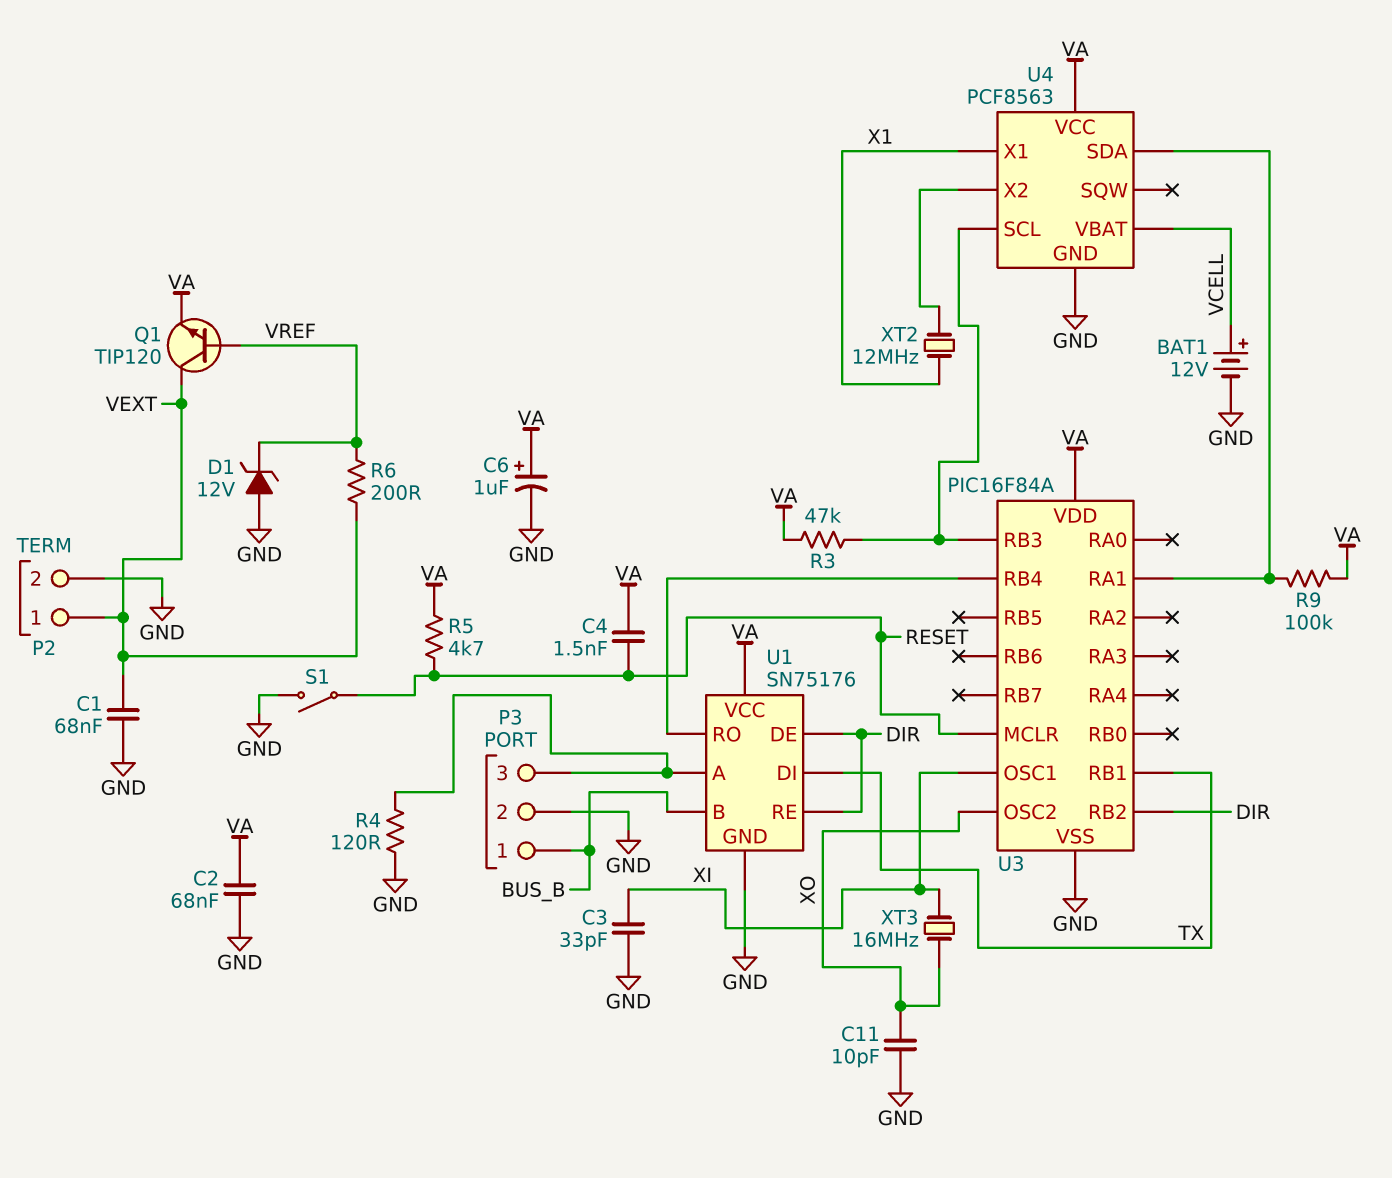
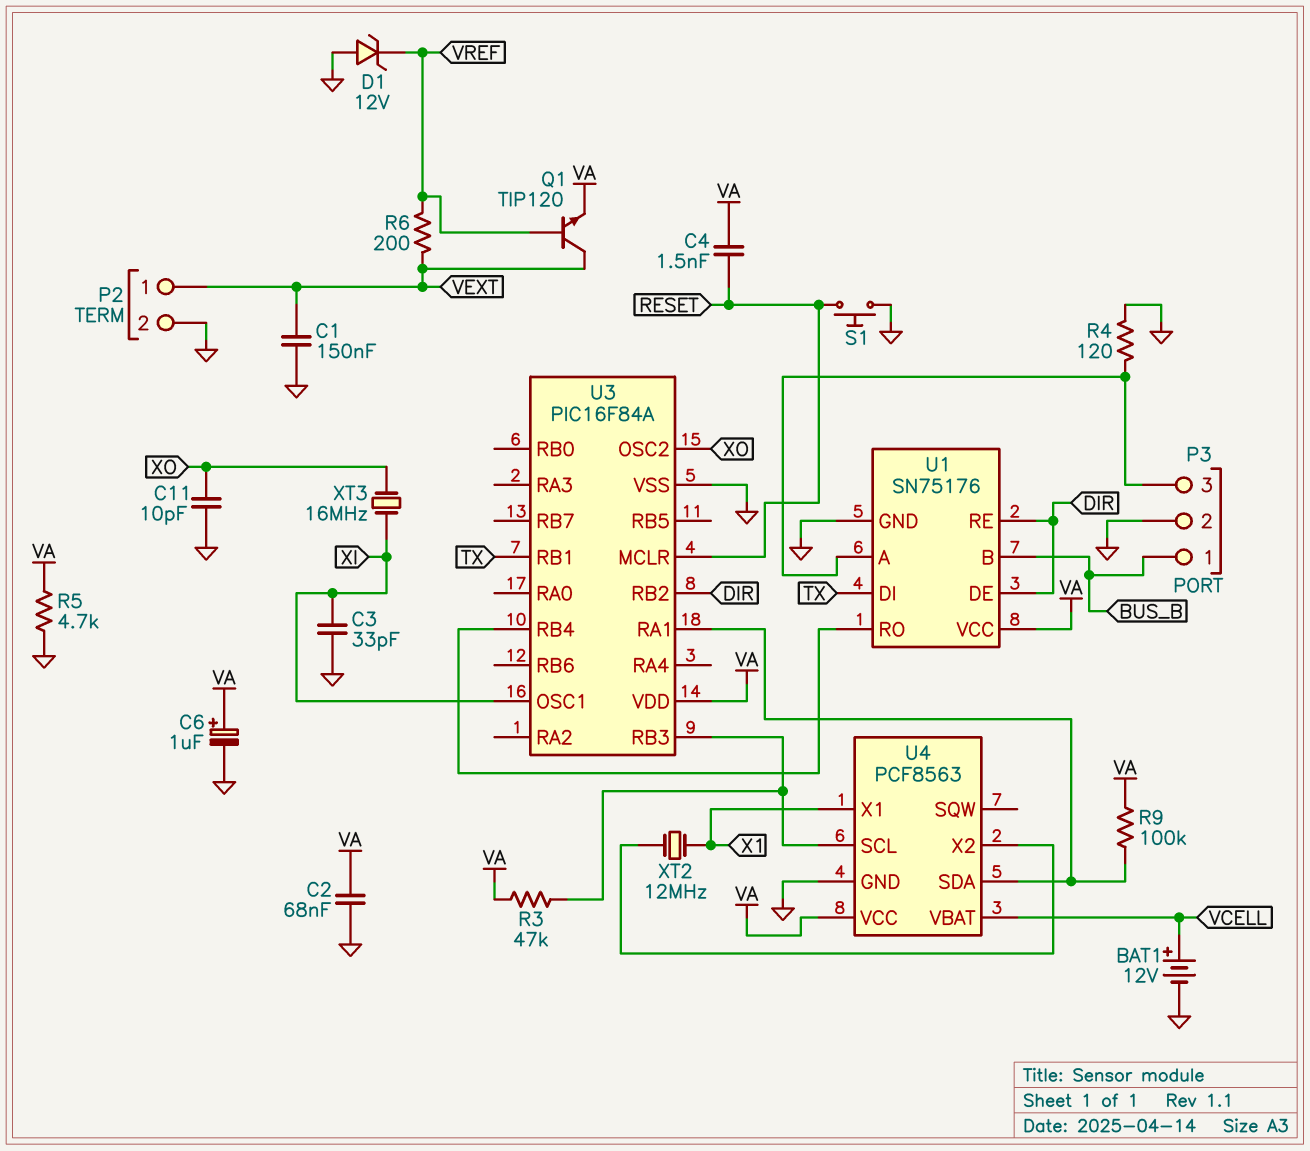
C1: 68nF (GND, VEXT) -> 150nF (GND, VEXT)
R5: 4.7k (RESET, VA) -> 4.7k (GND, VA)
S1: switch (GND, RESET) -> button (GND, RESET)

